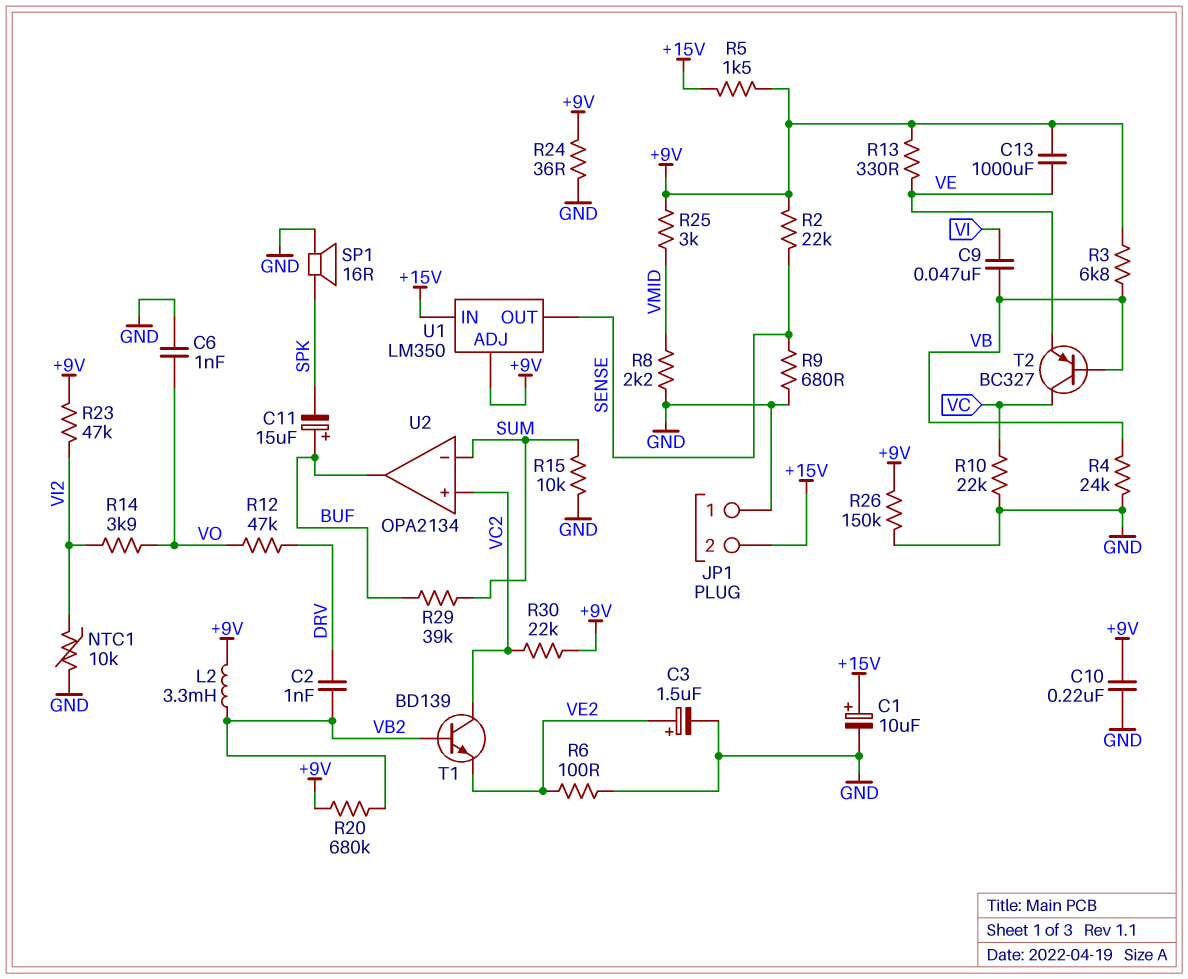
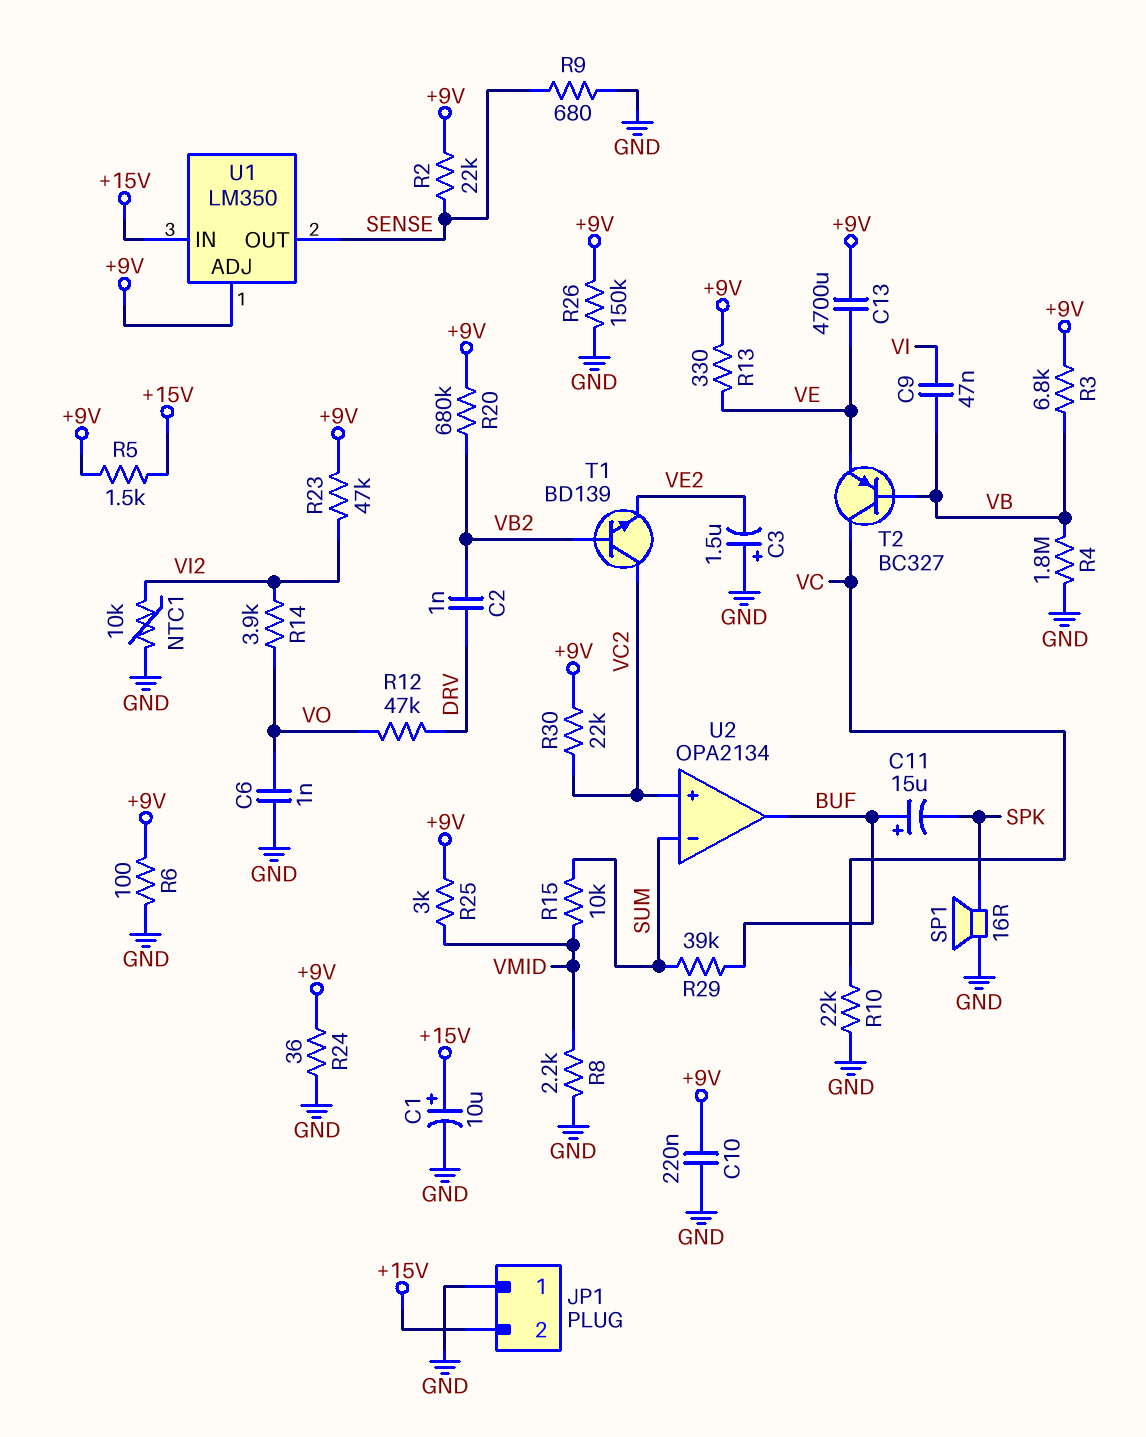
C3: 1.5uF (plus VE2, minus GND) -> 1.5uF (plus GND, minus VE2)
C13: 1000uF (+9V, VE) -> 4700uF (+9V, VE)
L2: 3.3mH (+9V, VB2) -> none
R4: 24k (GND, VB) -> 1.8M (GND, VB)
R6: 100 (GND, VE2) -> 100 (+9V, GND)
R15: 10k (GND, SUM) -> 10k (SUM, VMID)

